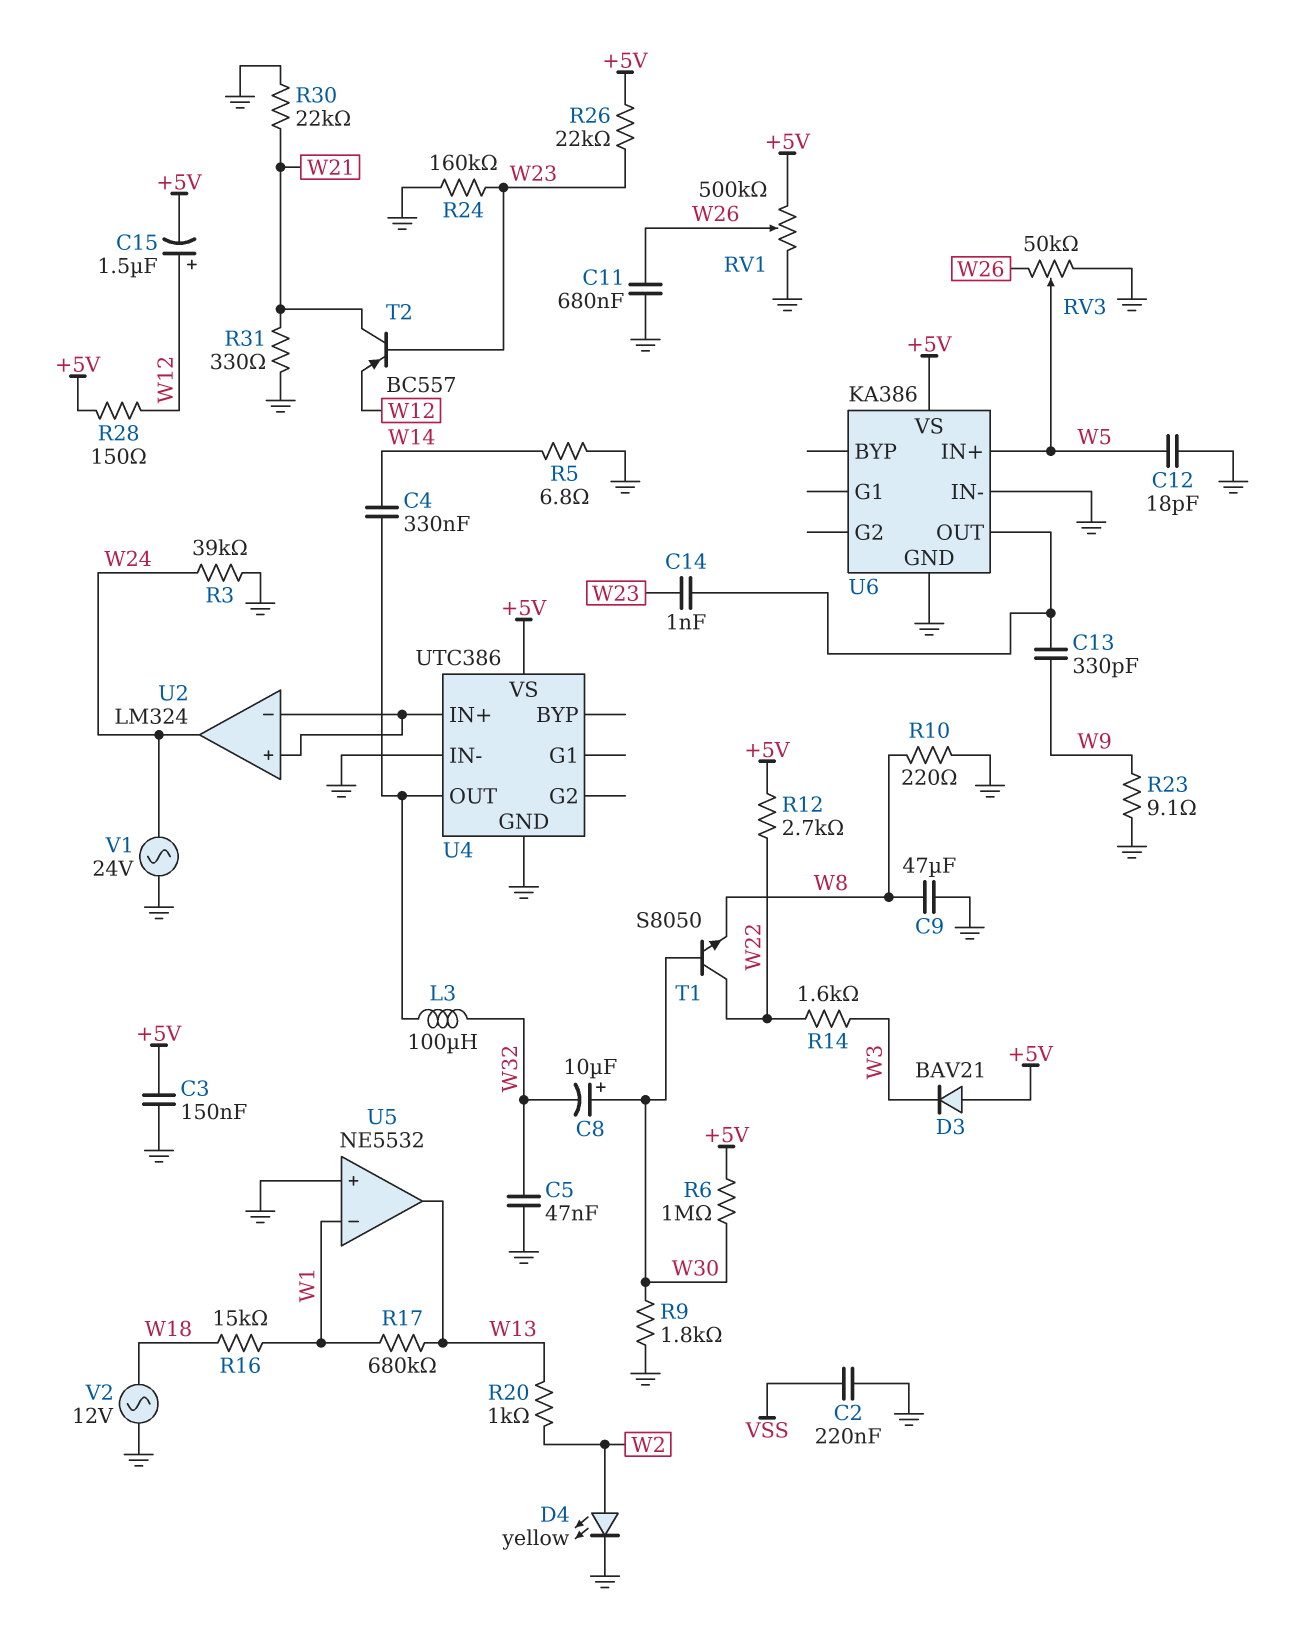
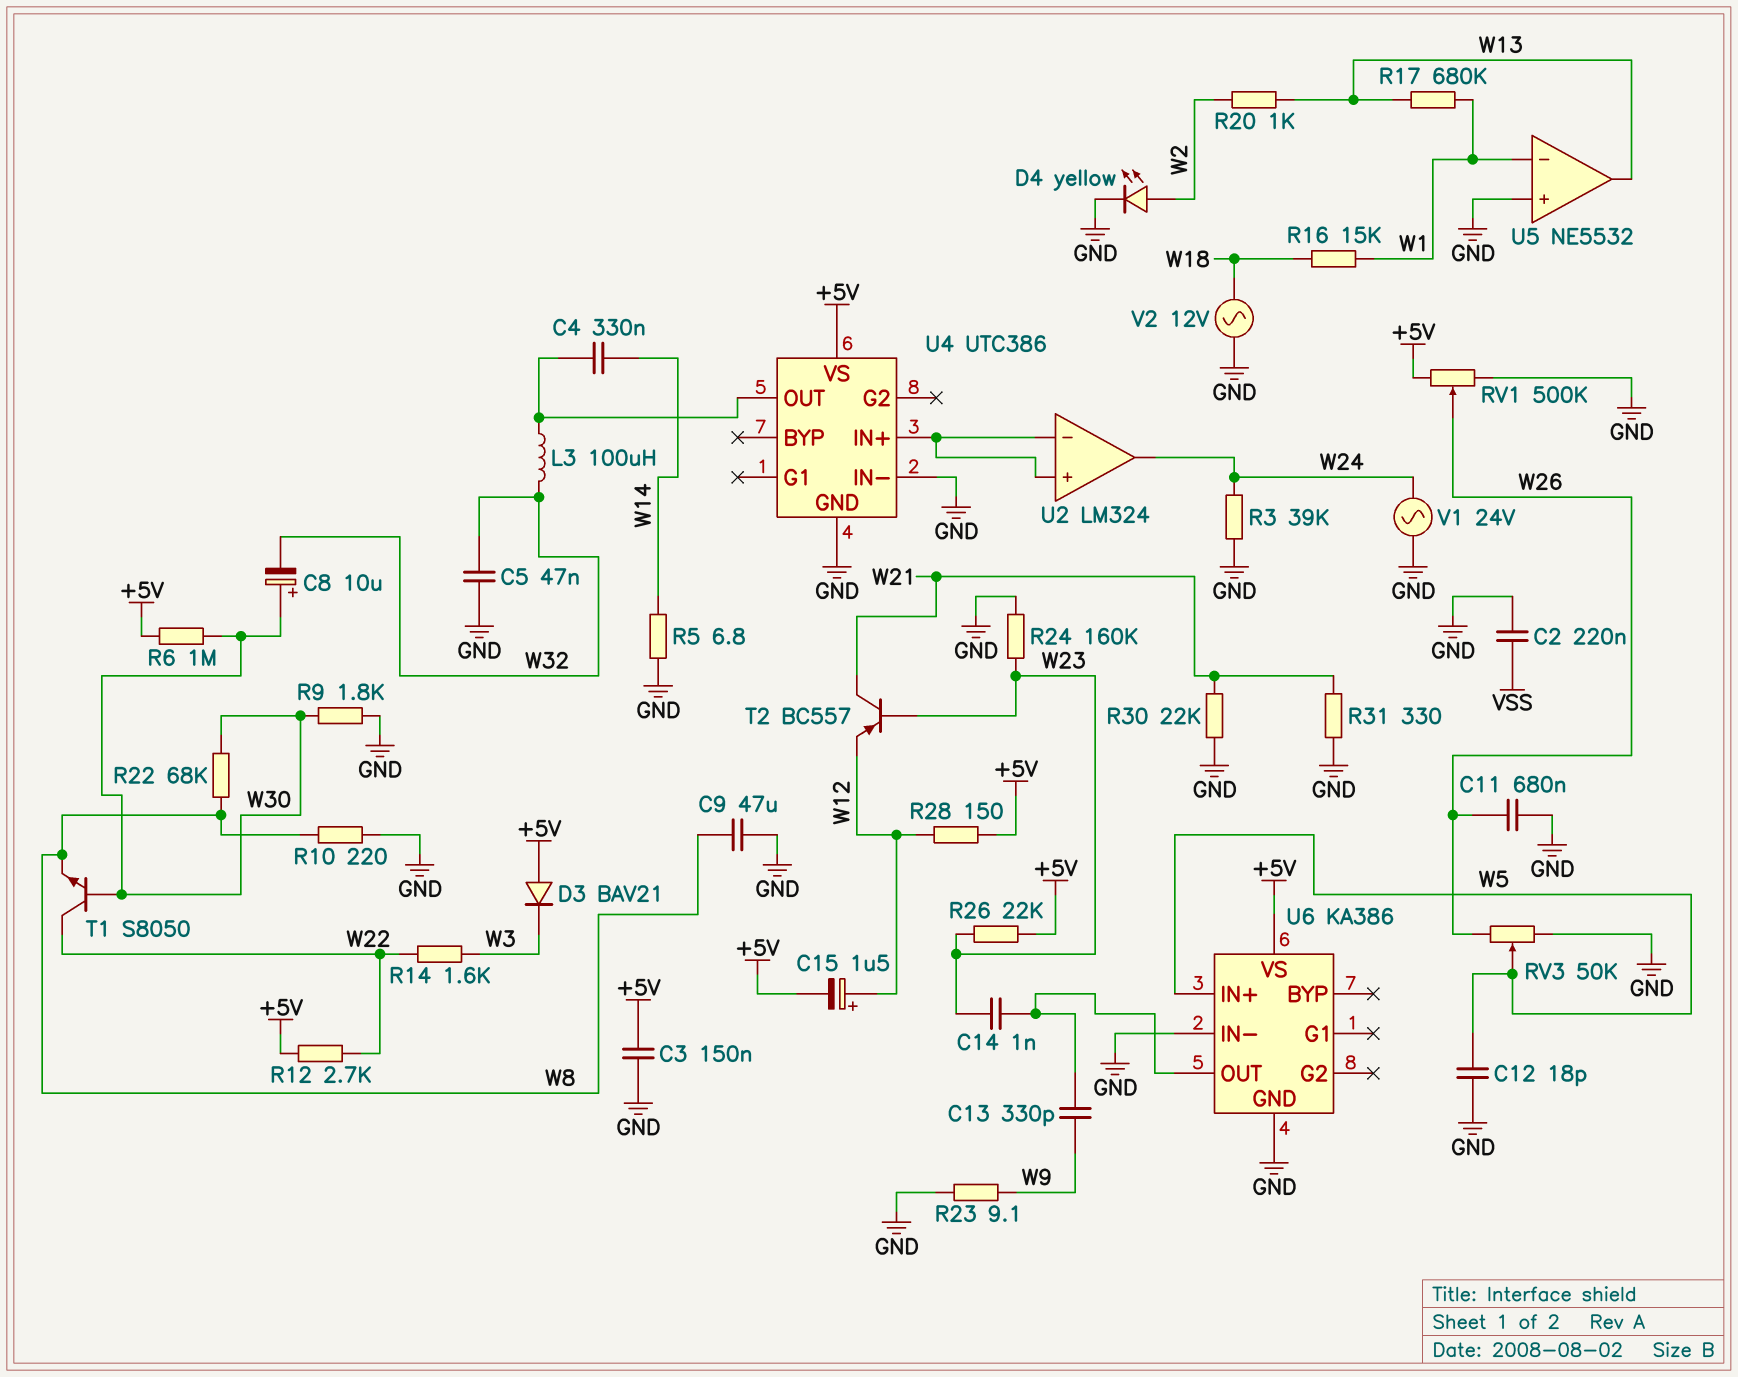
R22: none -> 68k (W8, W30)

